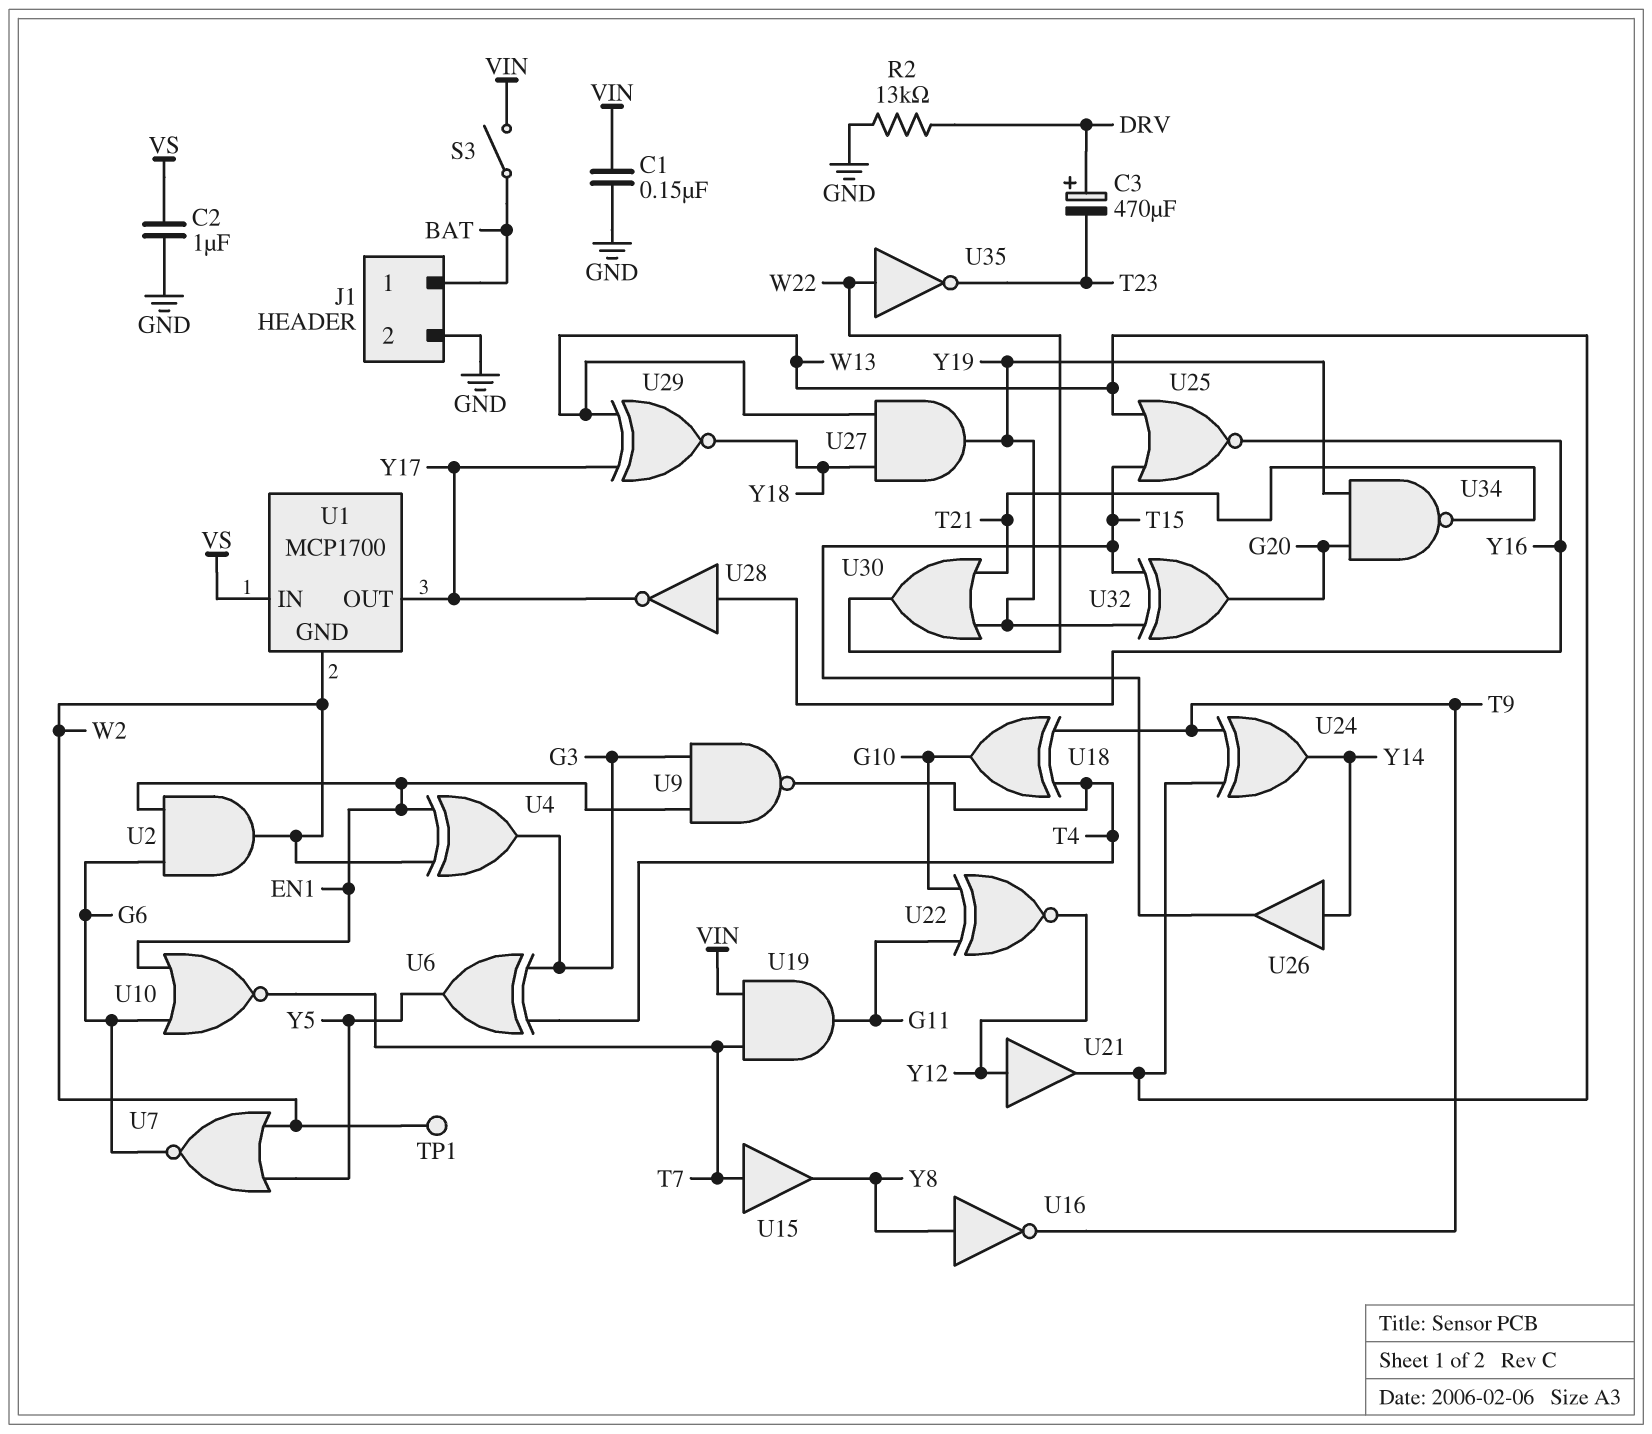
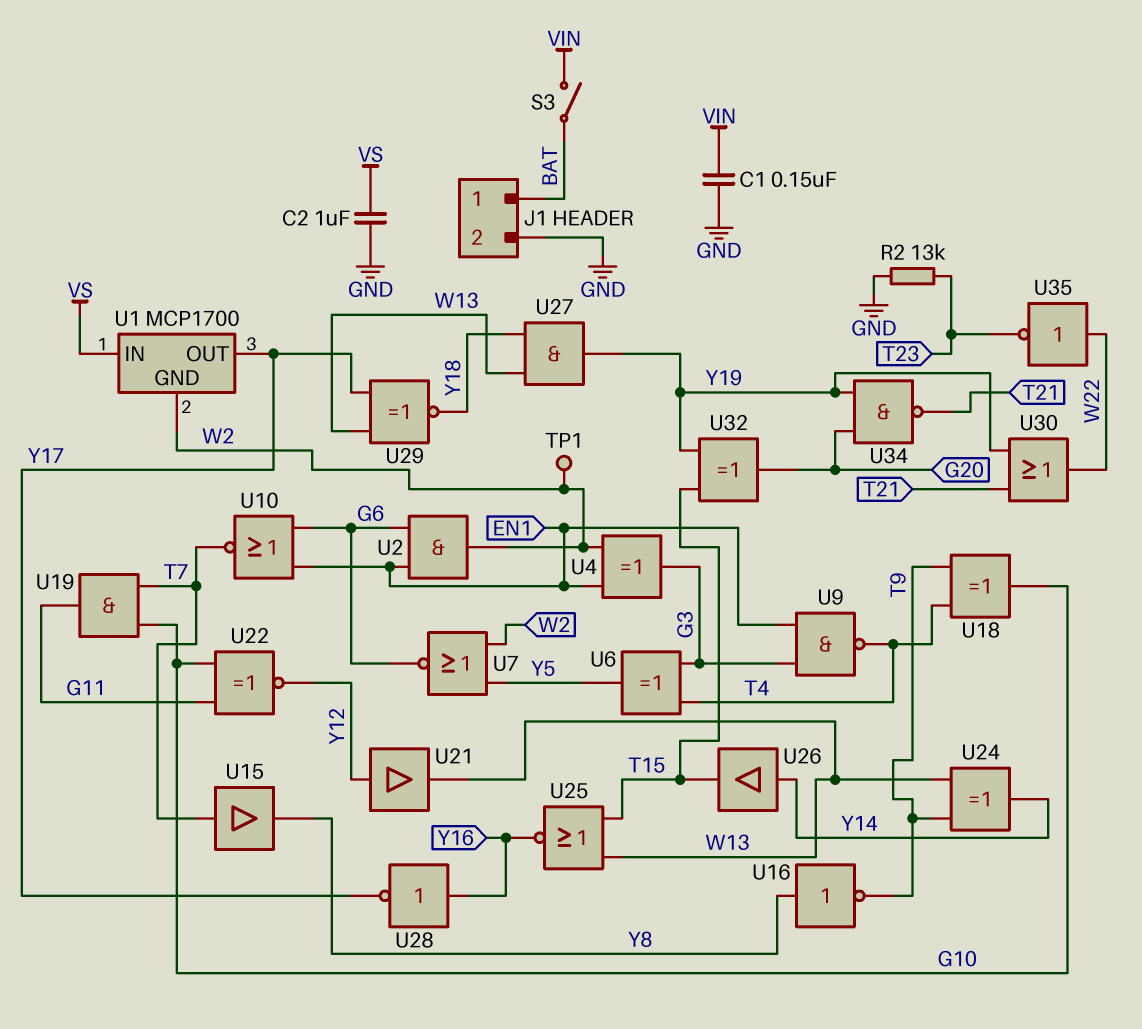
C3: 470uF (plus DRV, minus T23) -> none
R2: 13k (DRV, GND) -> 13k (GND, T23)
U19: AND (in T7, in VIN, out G11) -> AND (in G10, in T7, out G11)

